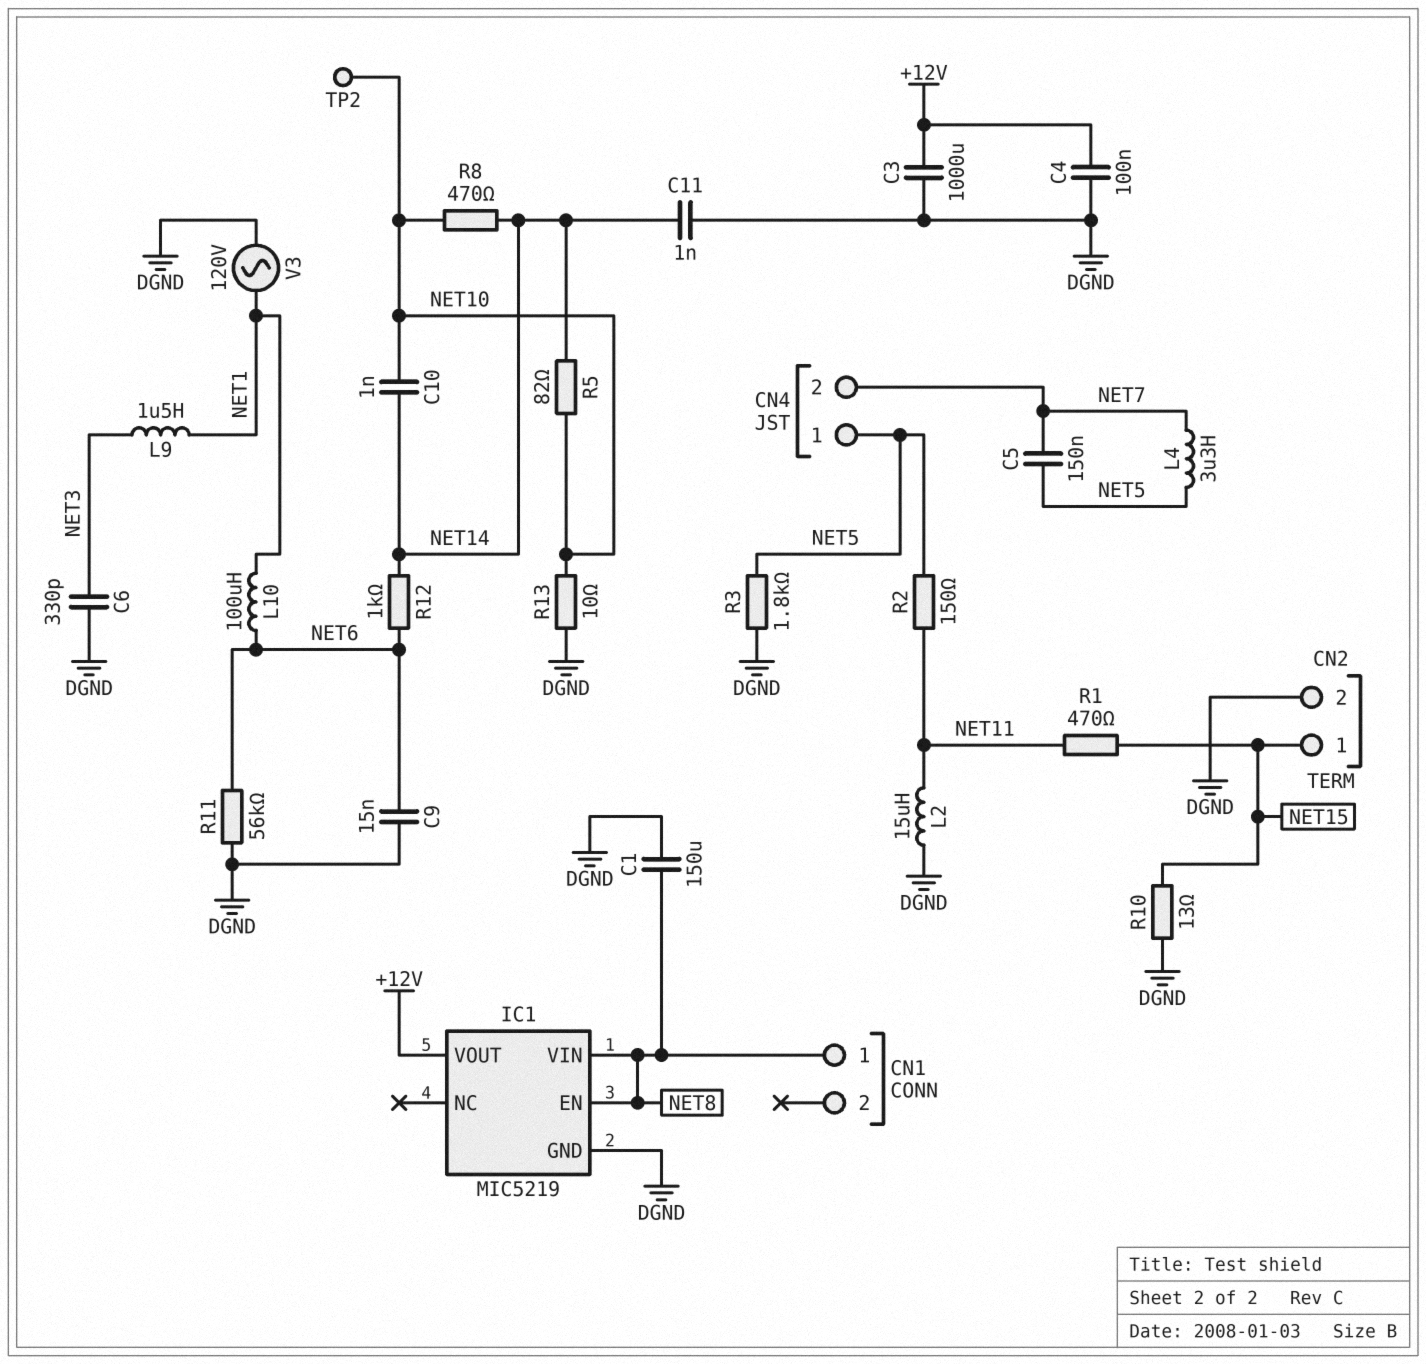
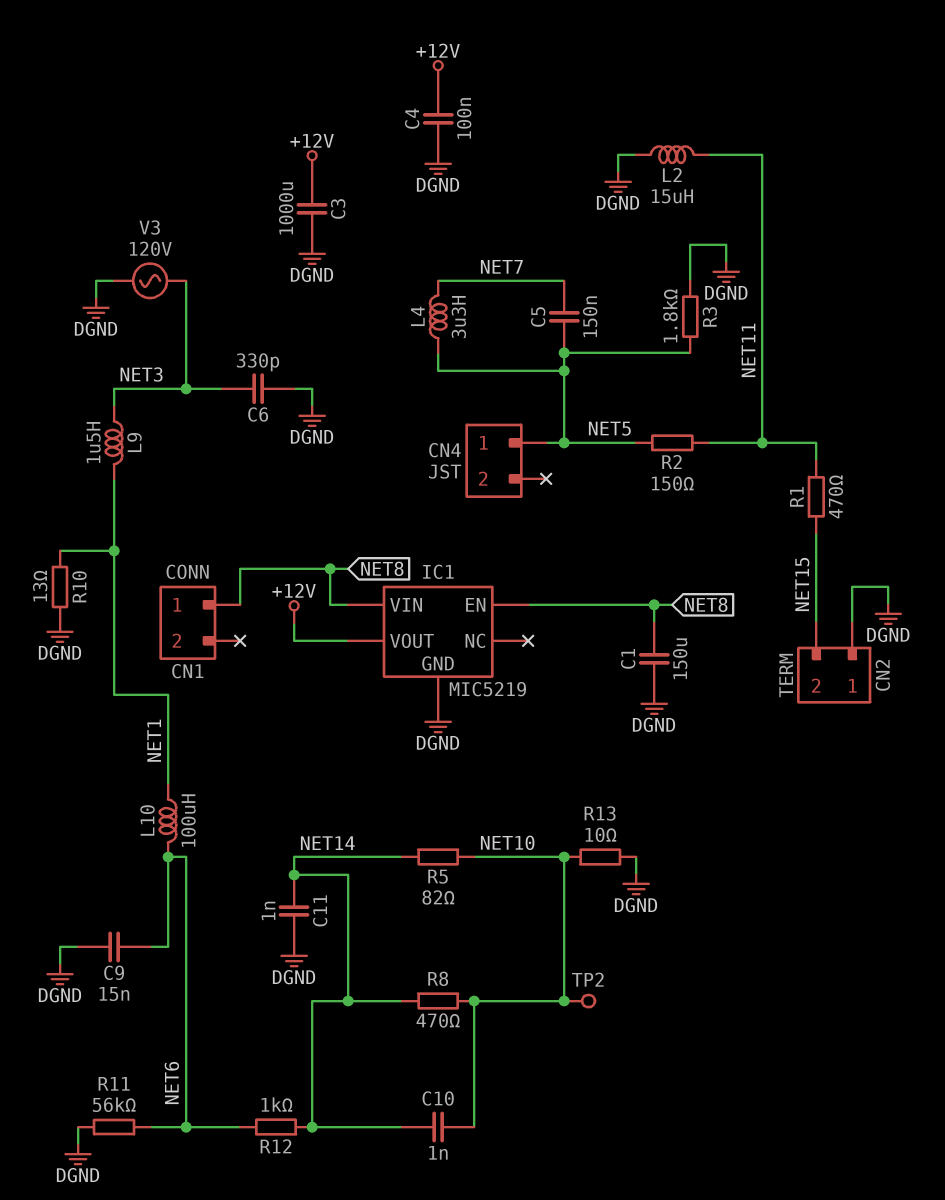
CN2 pin 1: NET15 -> DGND
CN2 pin 2: DGND -> NET15
CN4 pin 2: NET7 -> none
R10: 13 (DGND, NET15) -> 13 (DGND, NET1)
V3: AC 120V (DGND, NET1) -> AC 120V (DGND, NET3)

